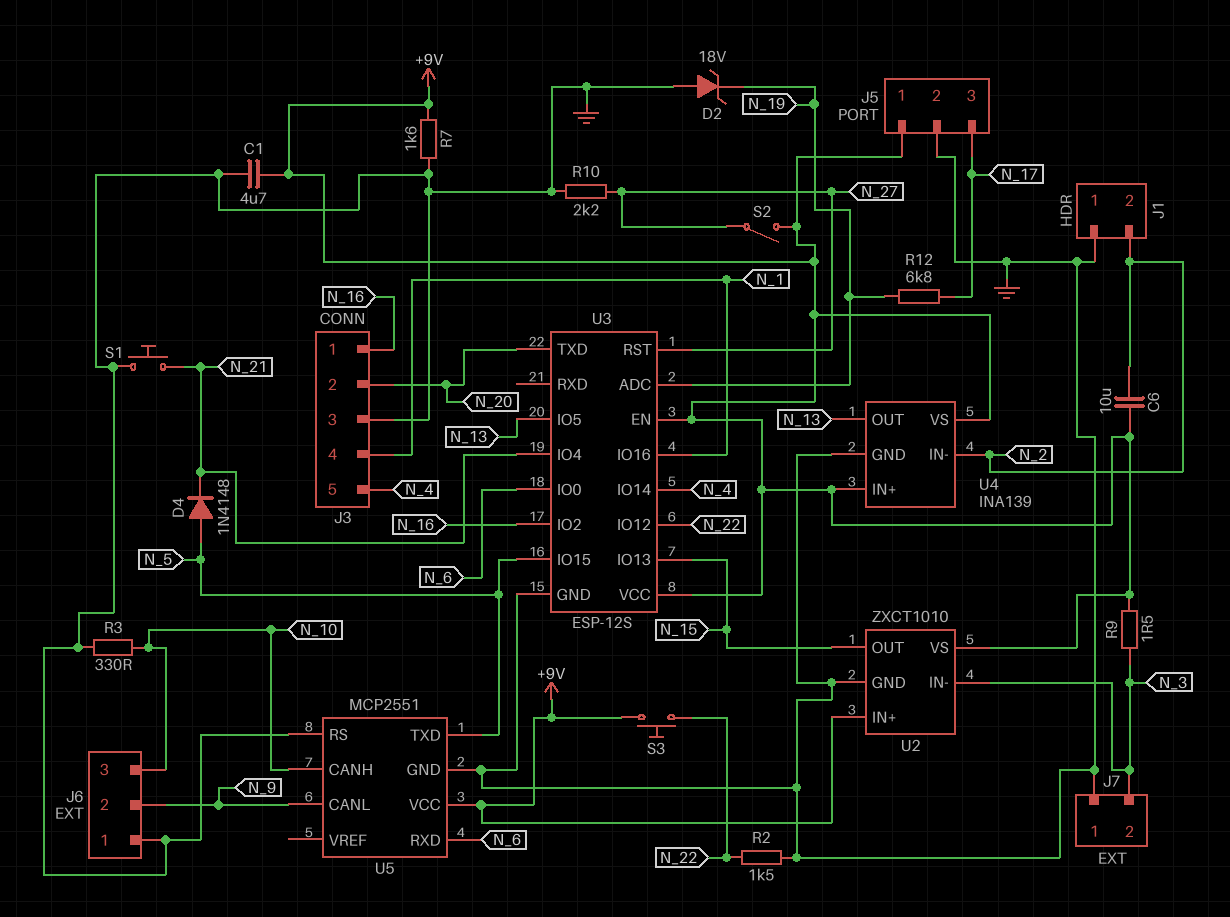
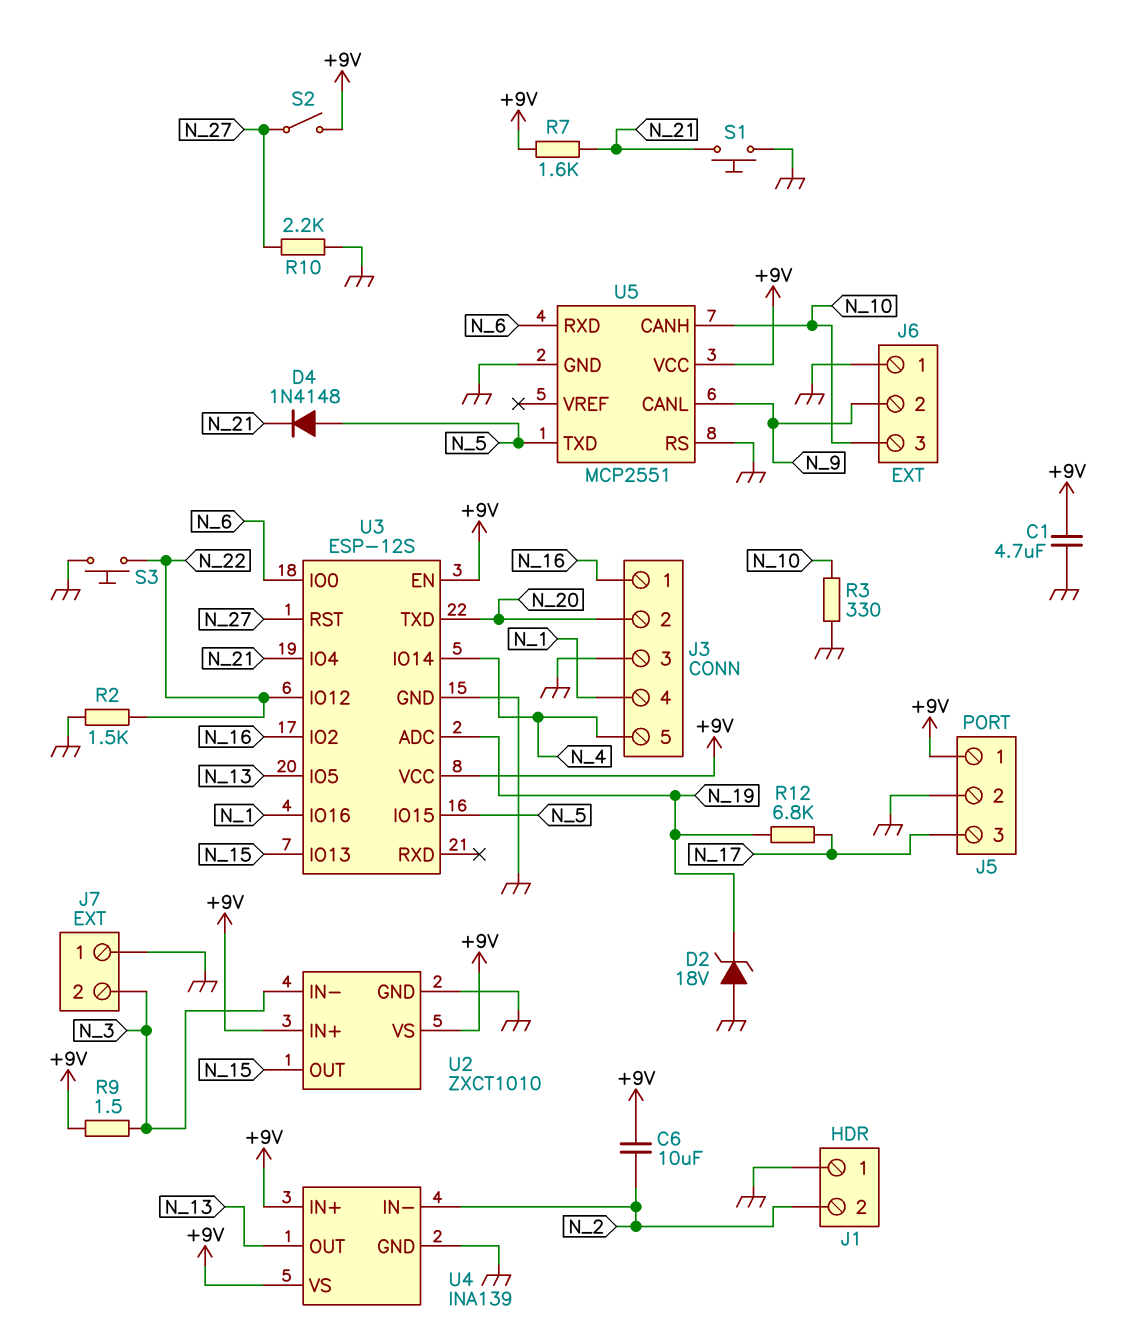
R7: 1.6k (+9V, GND) -> 1.6k (+9V, N_21)
S3: button (+9V, N_22) -> button (GND, N_22)

